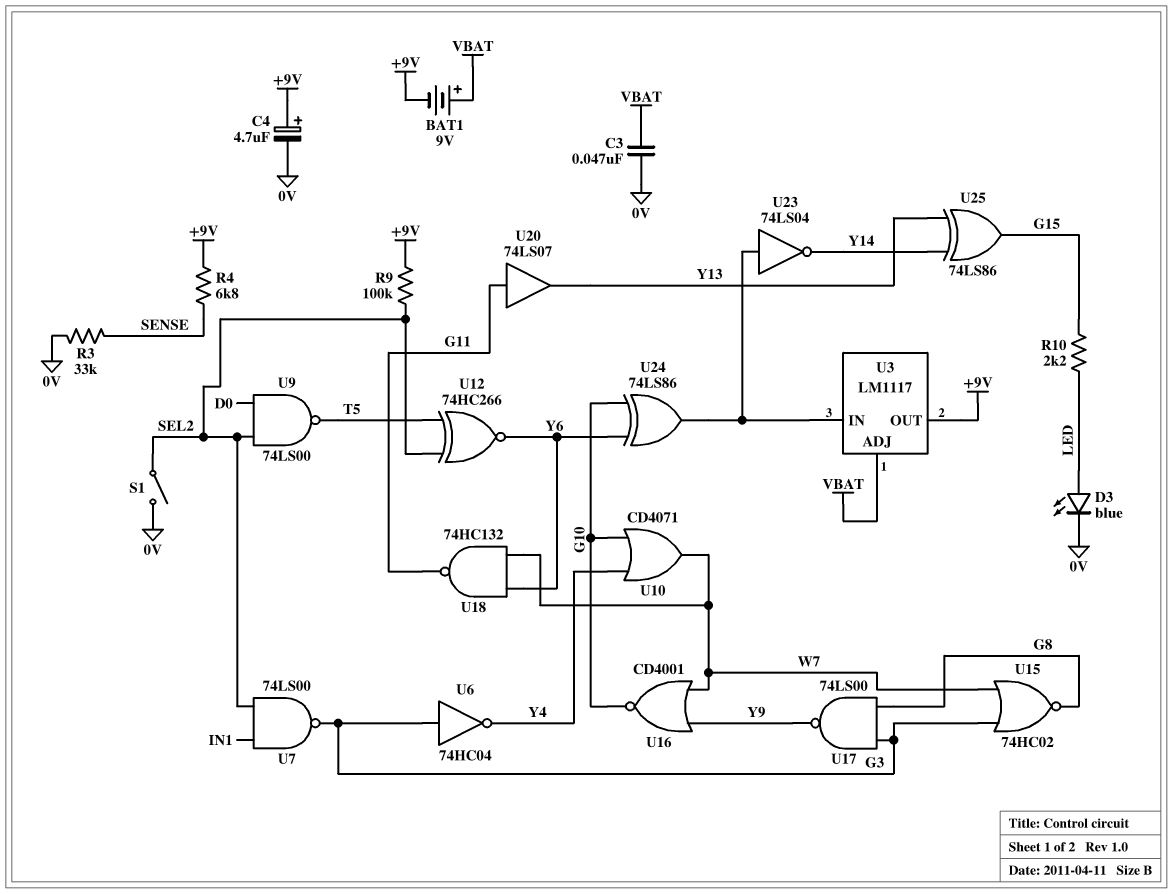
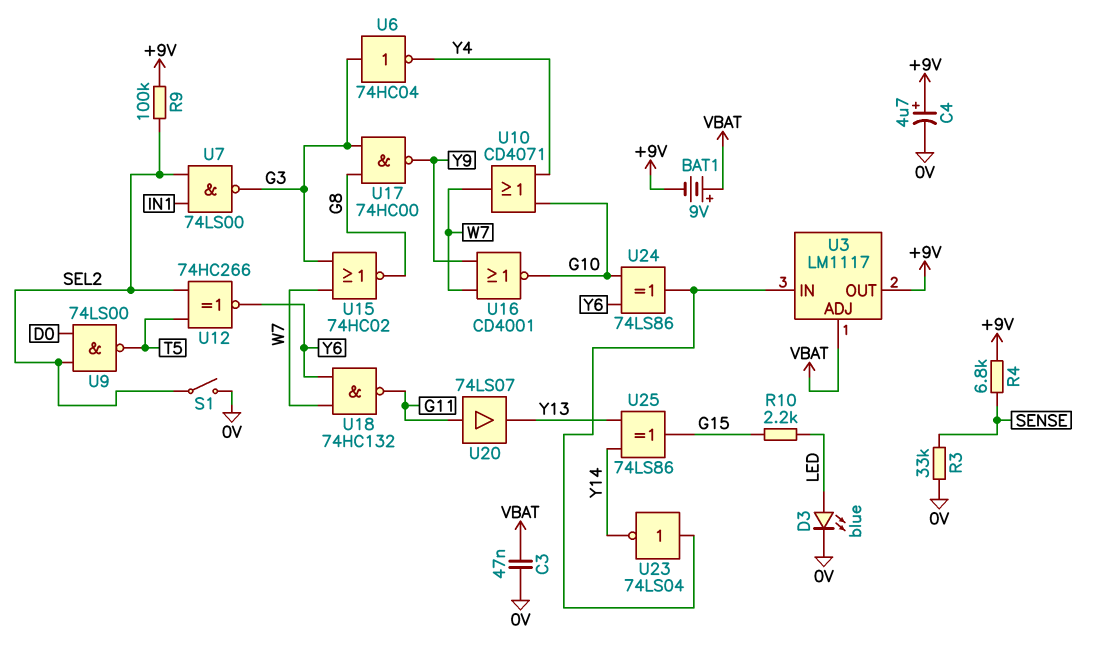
U17: NAND 74LS00 (in G3, in G8, out Y9) -> NAND 74HC00 (in G3, in G8, out Y9)

